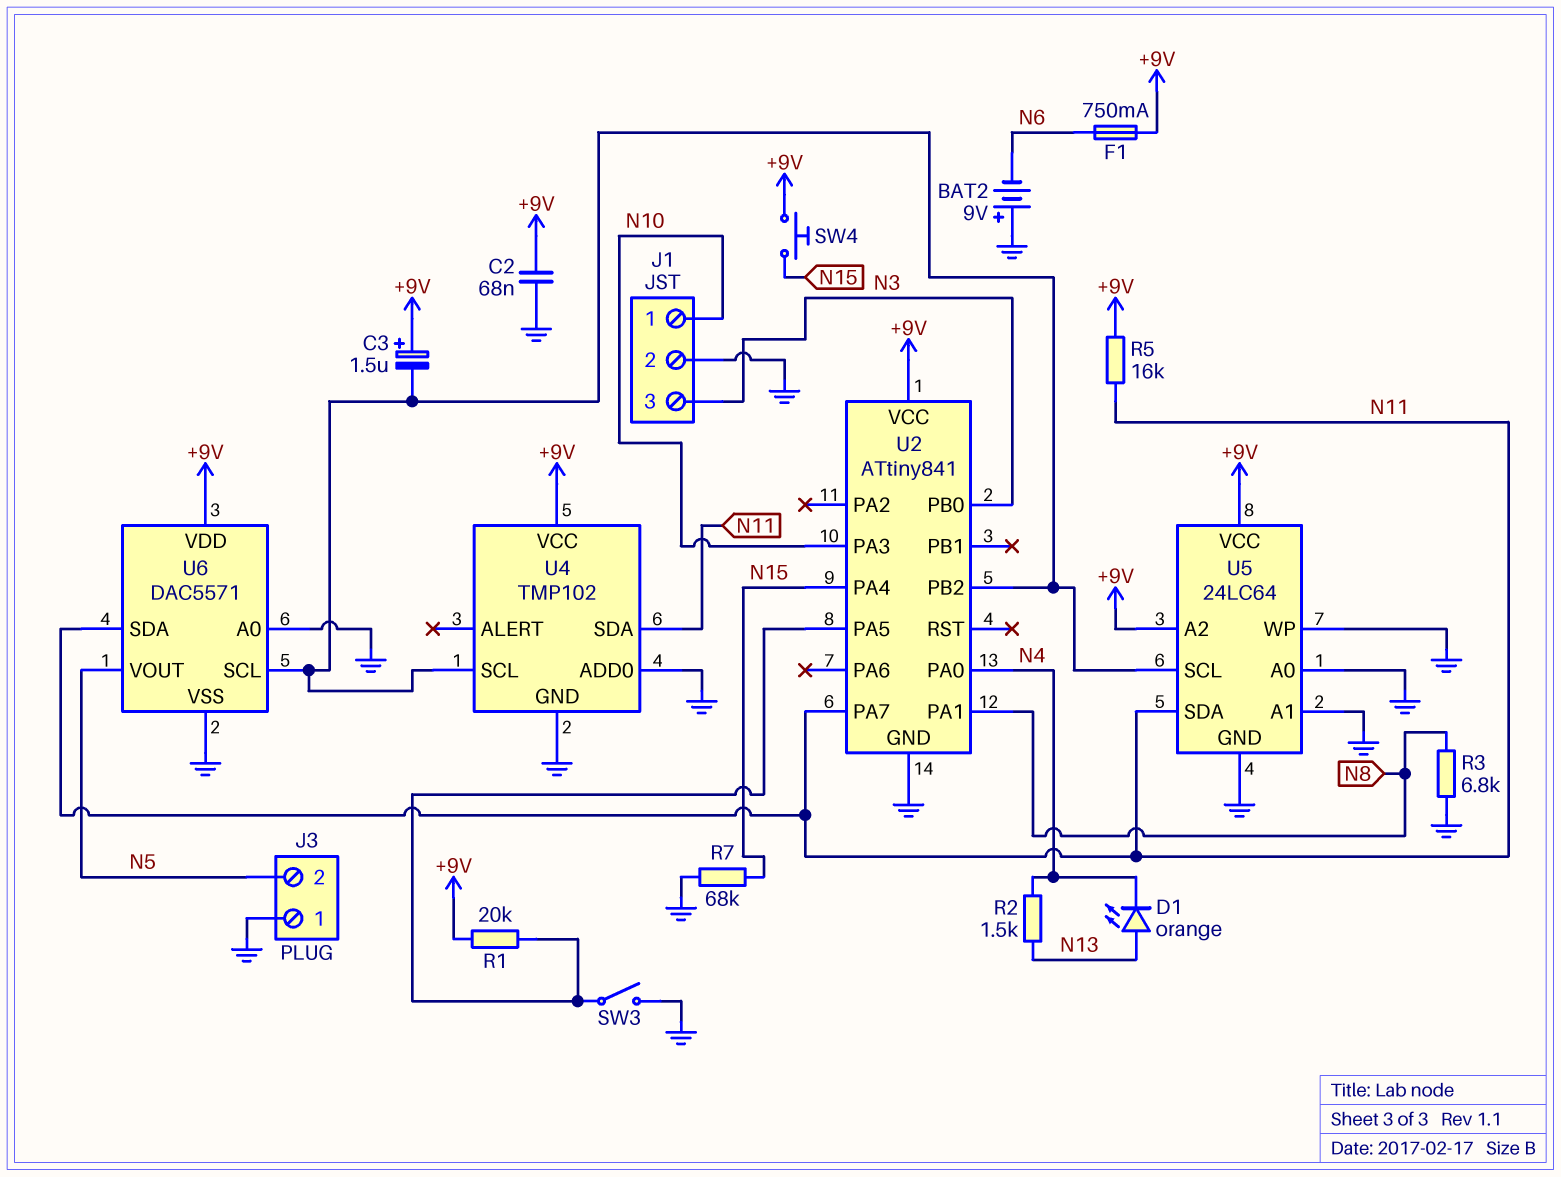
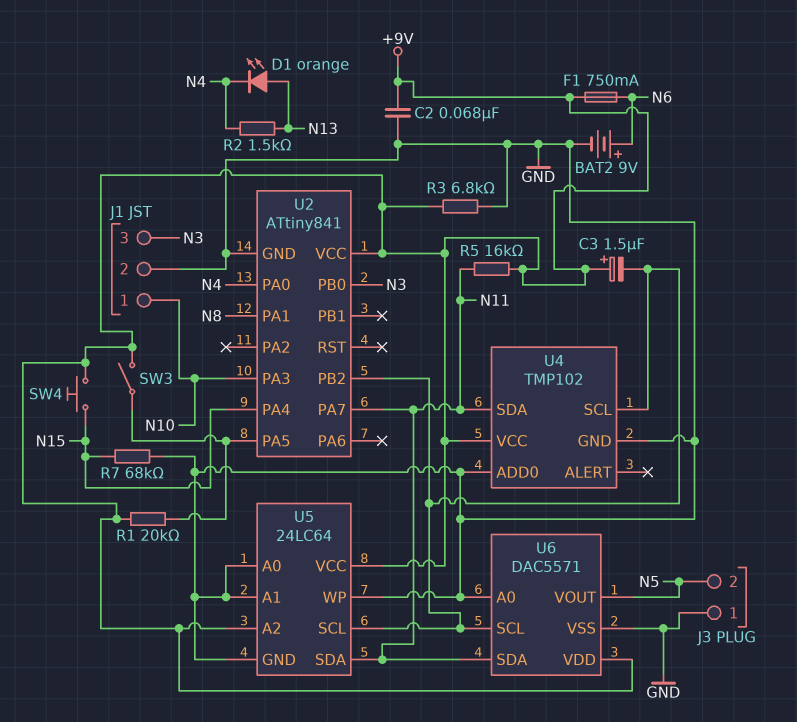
BAT2: 9V (plus GND, minus N6) -> 9V (plus N6, minus GND)
R3: 6.8k (GND, N8) -> 6.8k (+9V, GND)
SW3: switch (GND, U2/PA5) -> switch (+9V, U2/PA5)

